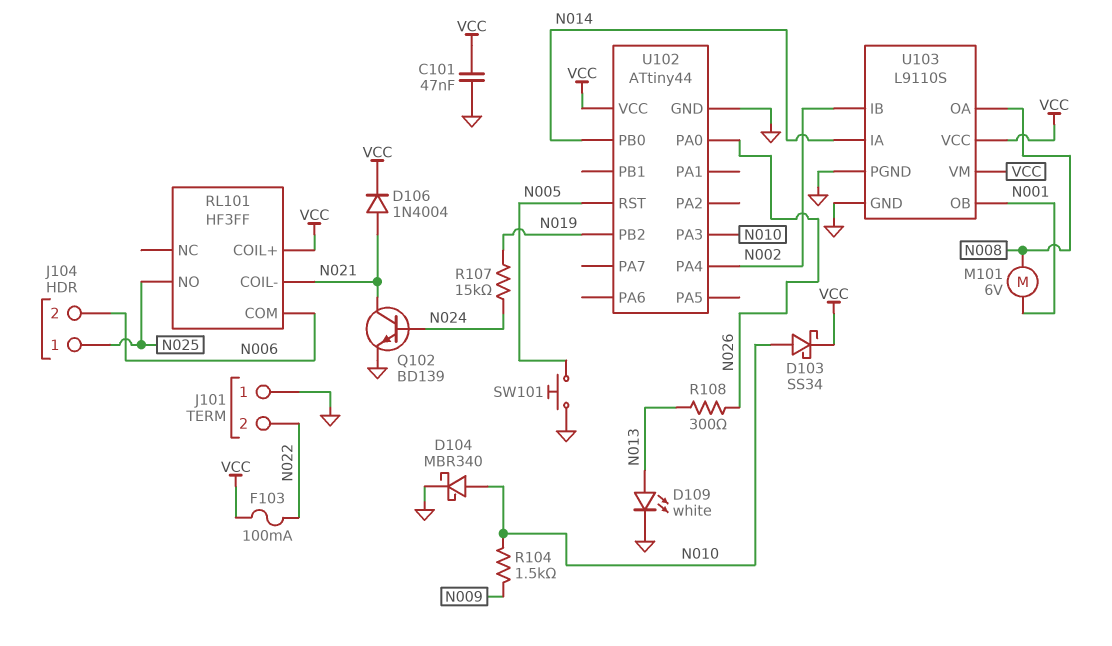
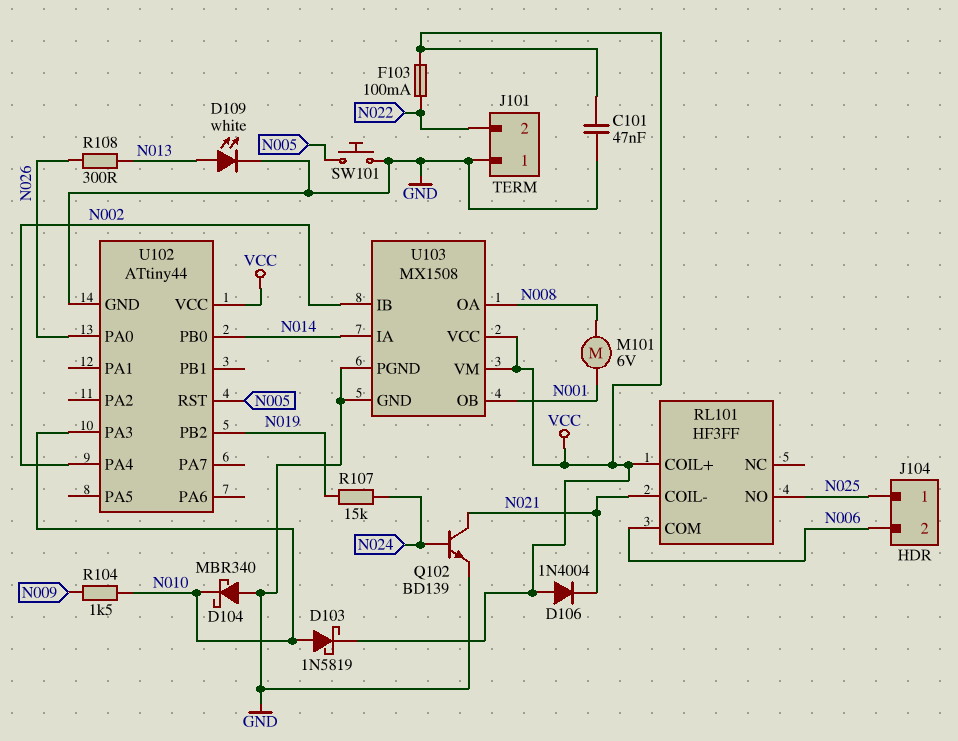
D103: schottky SS34 (A N010, K VCC) -> schottky 1N5819 (A N010, K VCC)
D104: schottky MBR340 (A N010, K GND) -> schottky MBR340 (A GND, K N010)
D106: diode 1N4004 (A N021, K VCC) -> diode 1N4004 (A VCC, K N021)
U103: L9110S -> MX1508

